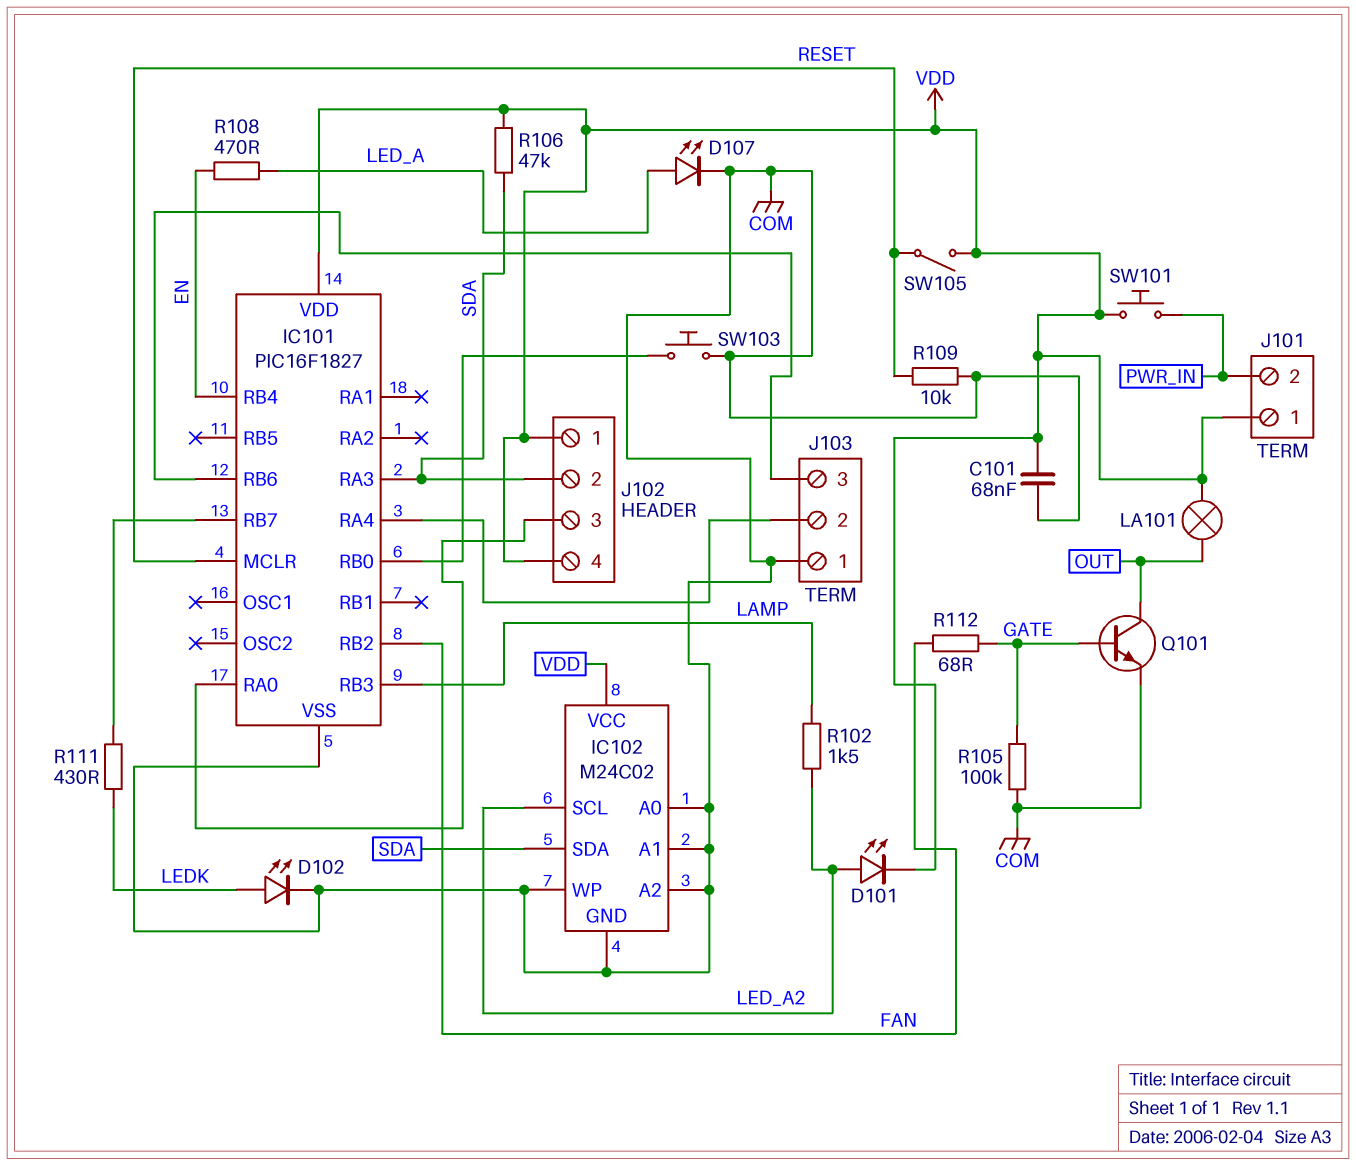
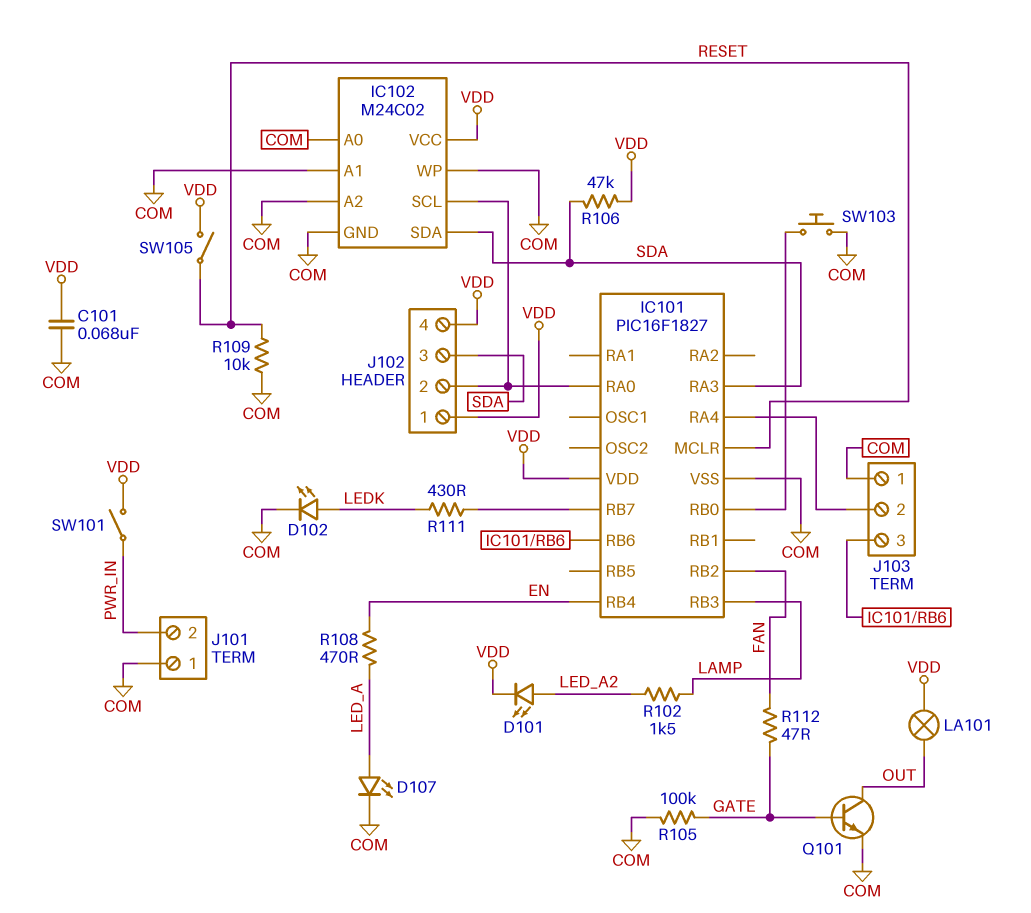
IC102 pin SCL: LED_A2 -> IC101/RA0
J101 pin 1: VDD -> COM
J102 pin 2: SDA -> IC101/RA0
J102 pin 3: IC101/RA0 -> SDA
R112: 68 (FAN, GATE) -> 47 (FAN, GATE)
SW101: button (PWR_IN, VDD) -> switch (PWR_IN, VDD)

